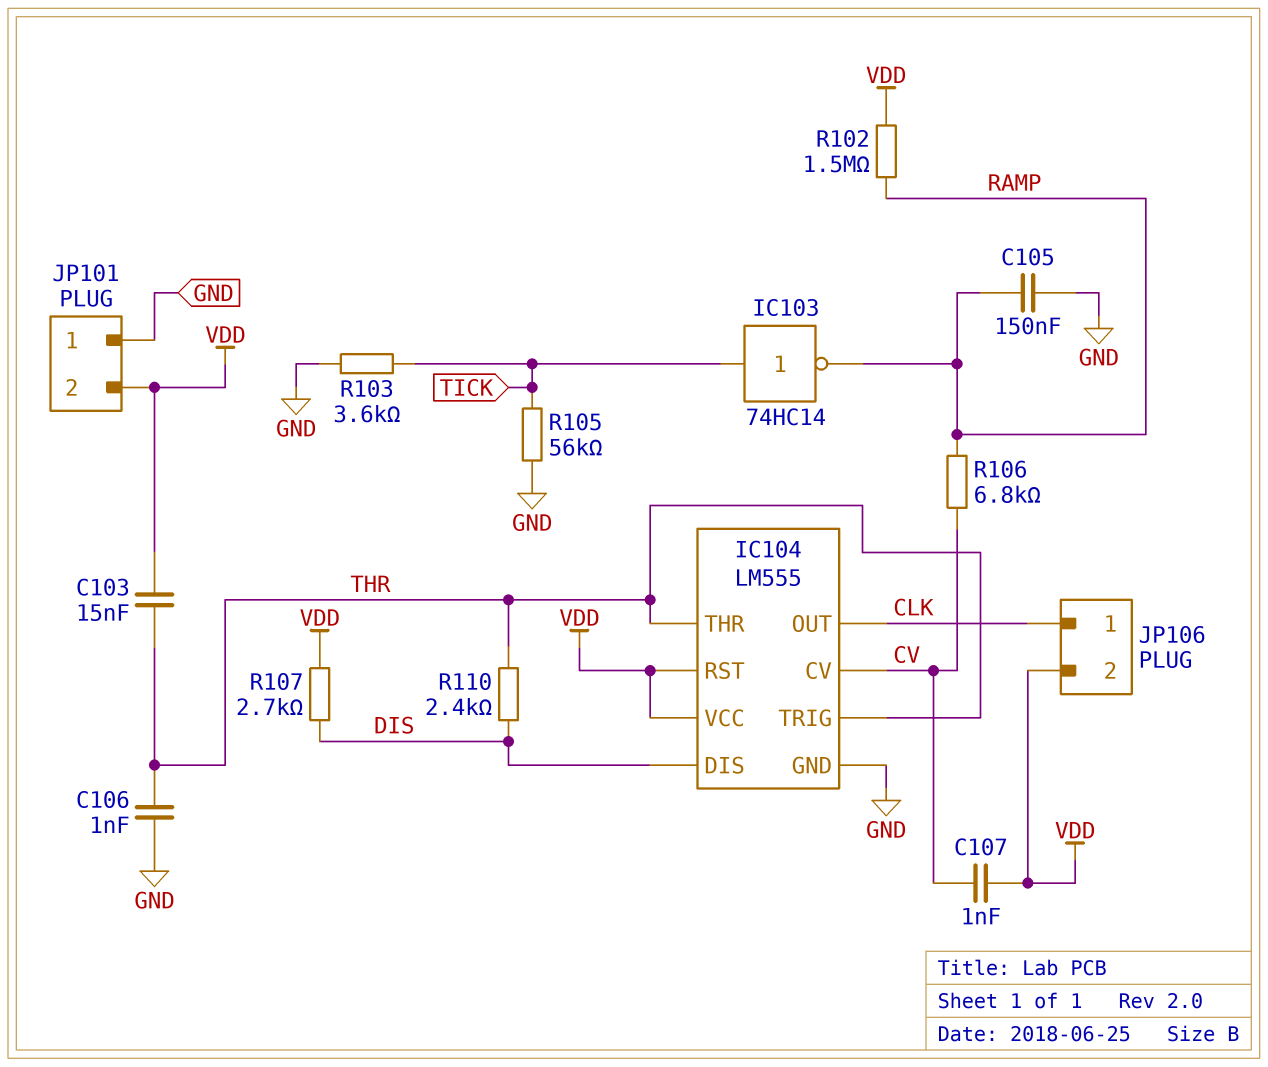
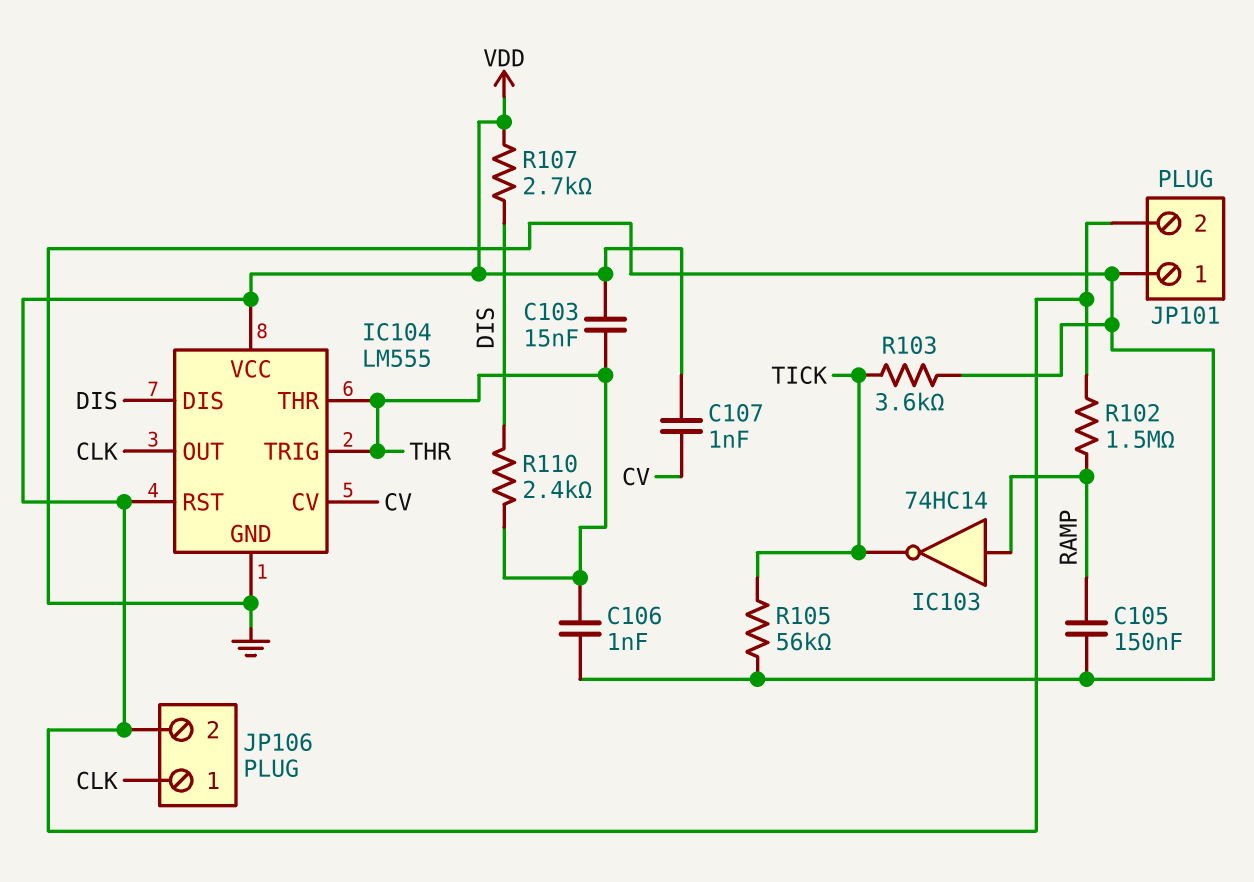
IC103: NOT 74HC14 (in TICK, out RAMP) -> NOT 74HC14 (in RAMP, out TICK)
R106: 6.8k (CV, RAMP) -> none

